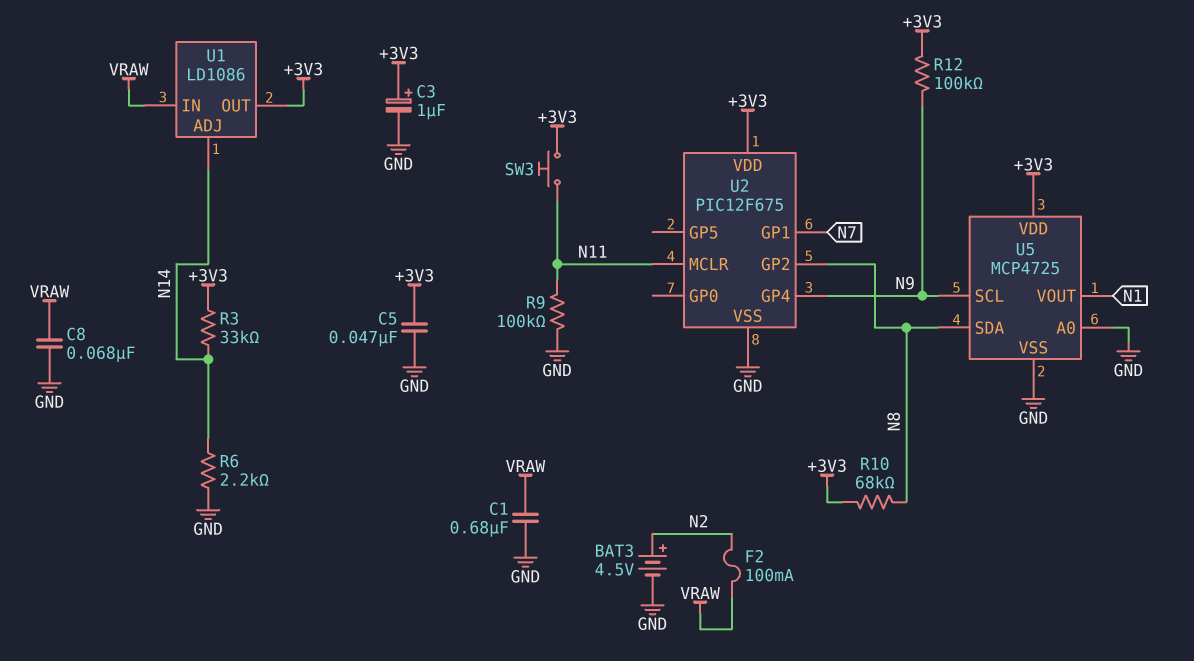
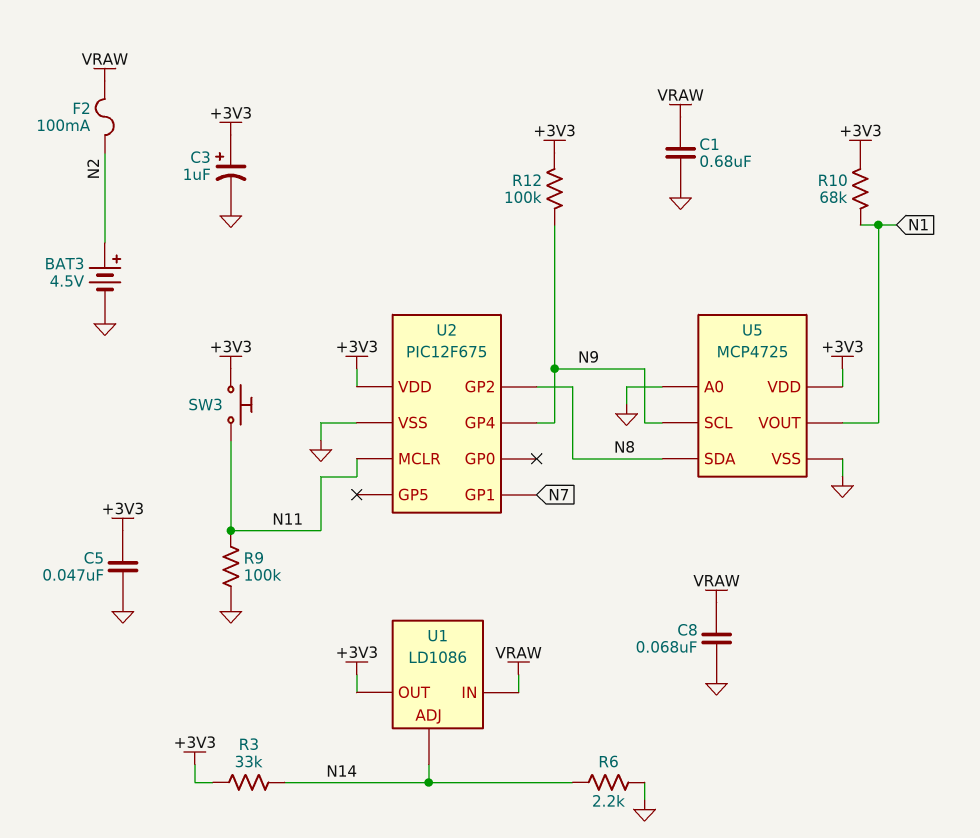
R10: 68k (+3V3, N8) -> 68k (+3V3, N1)

